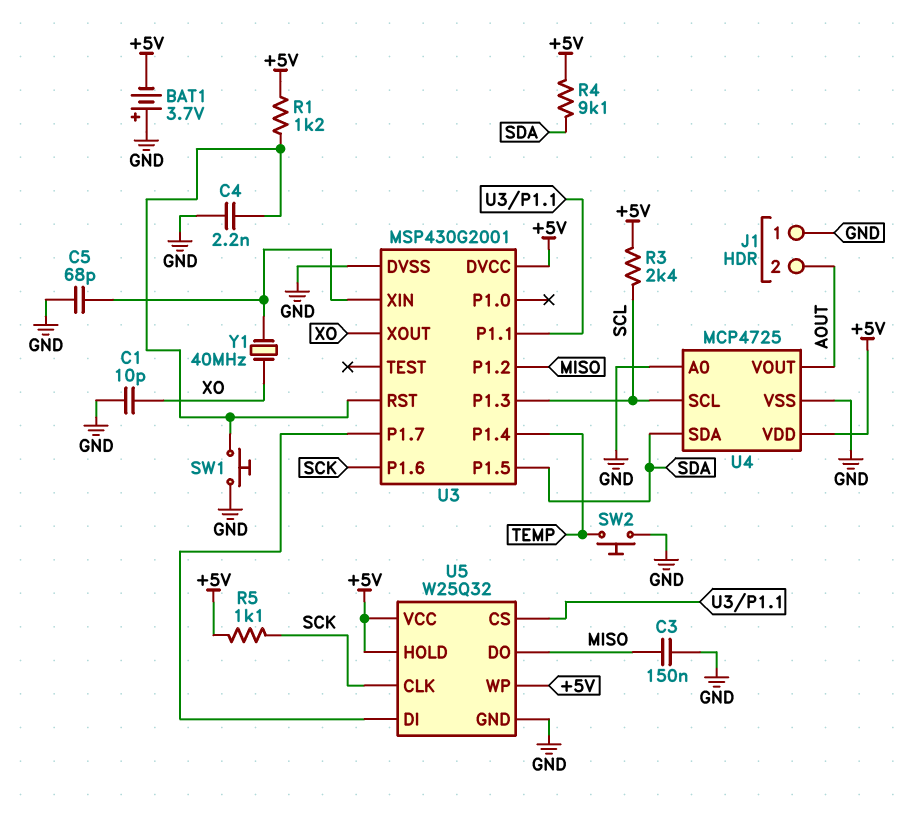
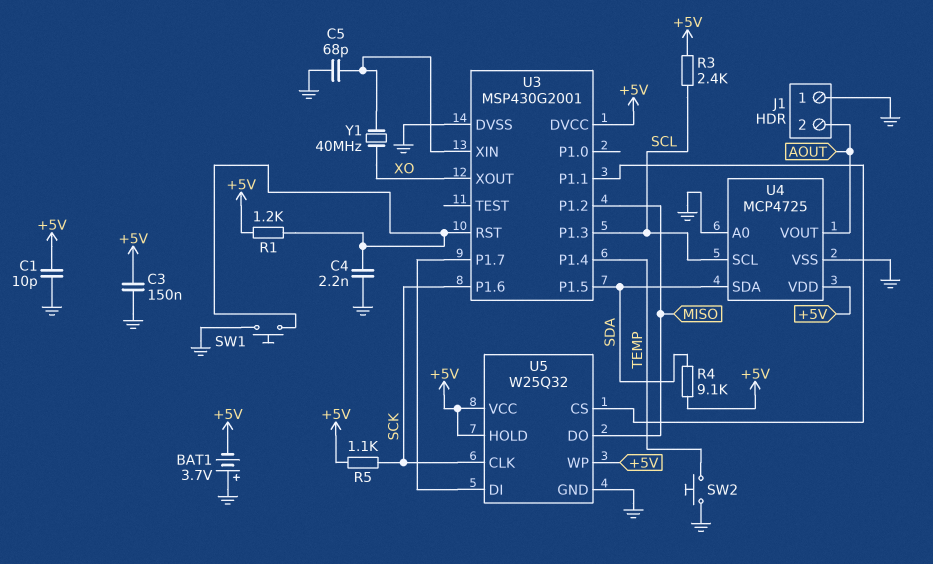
C1: 10pF (GND, XO) -> 10pF (+5V, GND)
C3: 150nF (GND, MISO) -> 150nF (+5V, GND)

